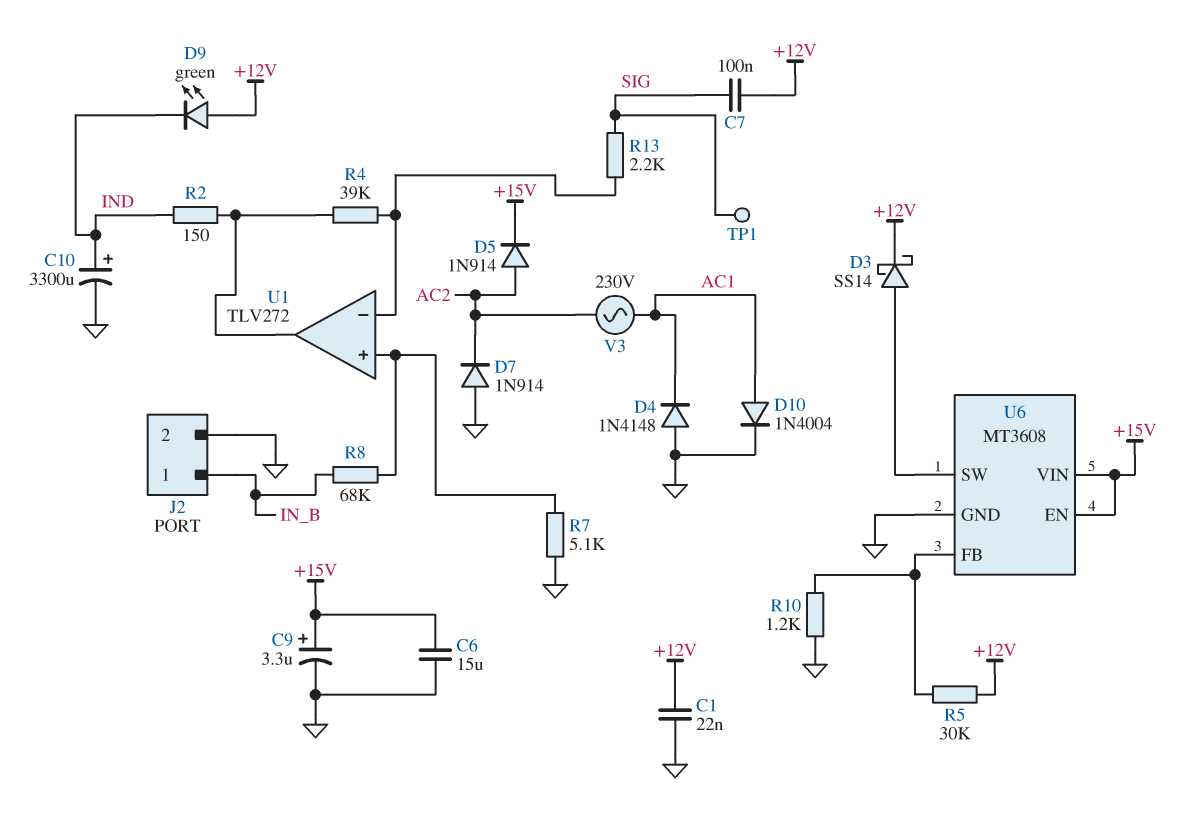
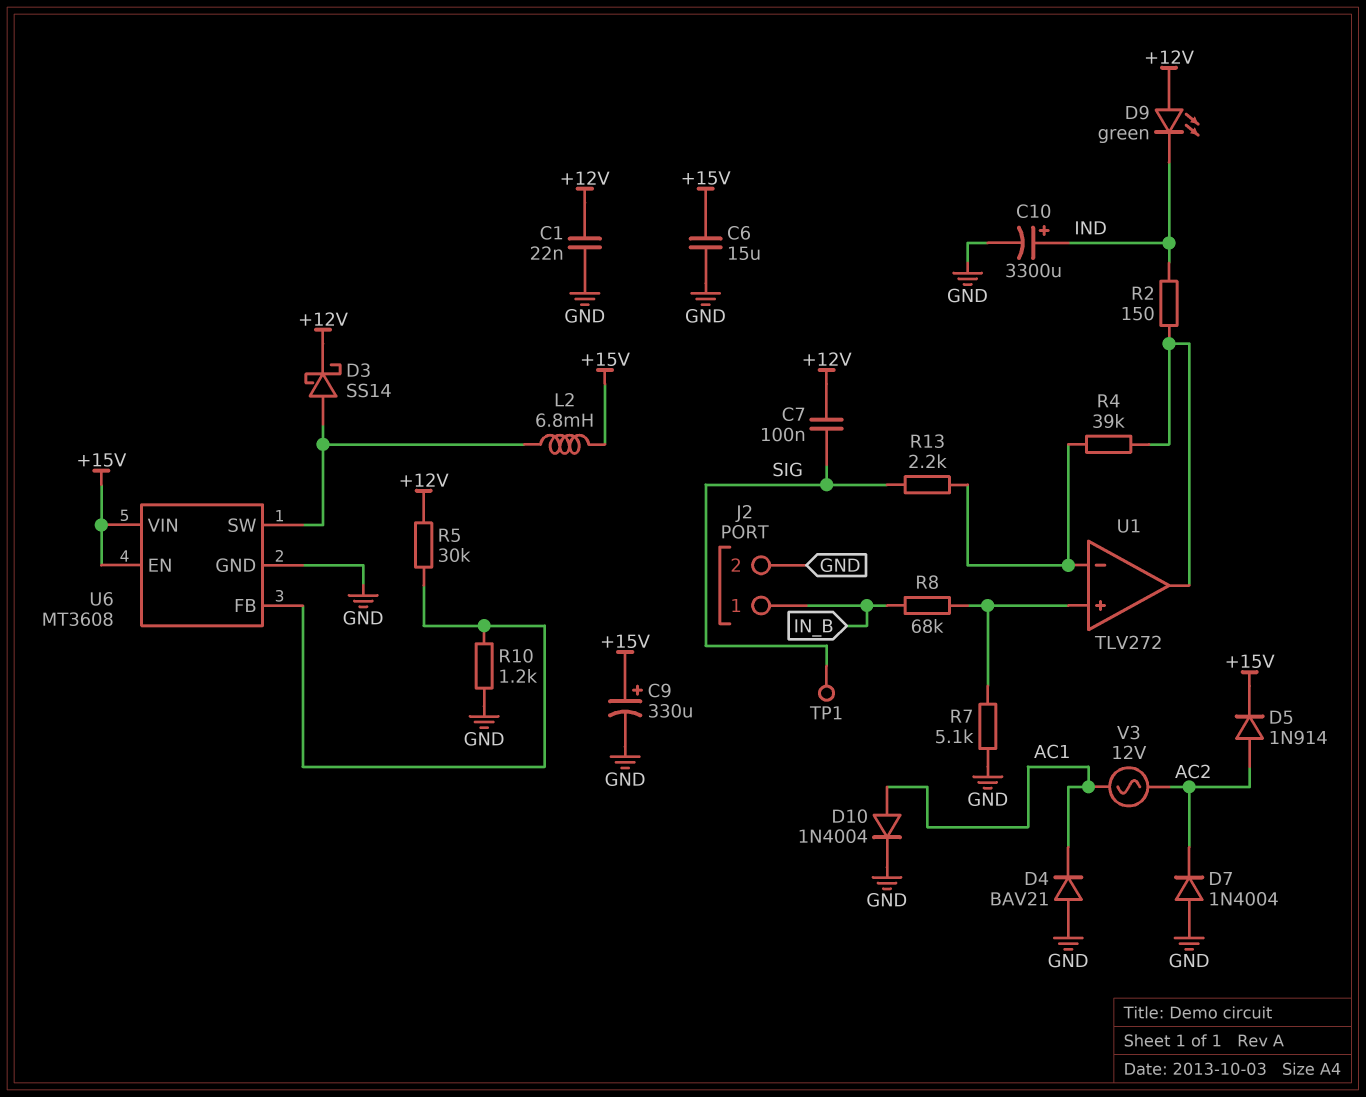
C9: 3.3uF (plus +15V, minus GND) -> 330uF (plus +15V, minus GND)
D4: diode 1N4148 (A GND, K AC1) -> diode BAV21 (A GND, K AC1)
D7: diode 1N914 (A GND, K AC2) -> diode 1N4004 (A GND, K AC2)
L2: none -> 6.8mH (+15V, U6/SW)
V3: AC 230V (AC1, AC2) -> AC 12V (AC1, AC2)

